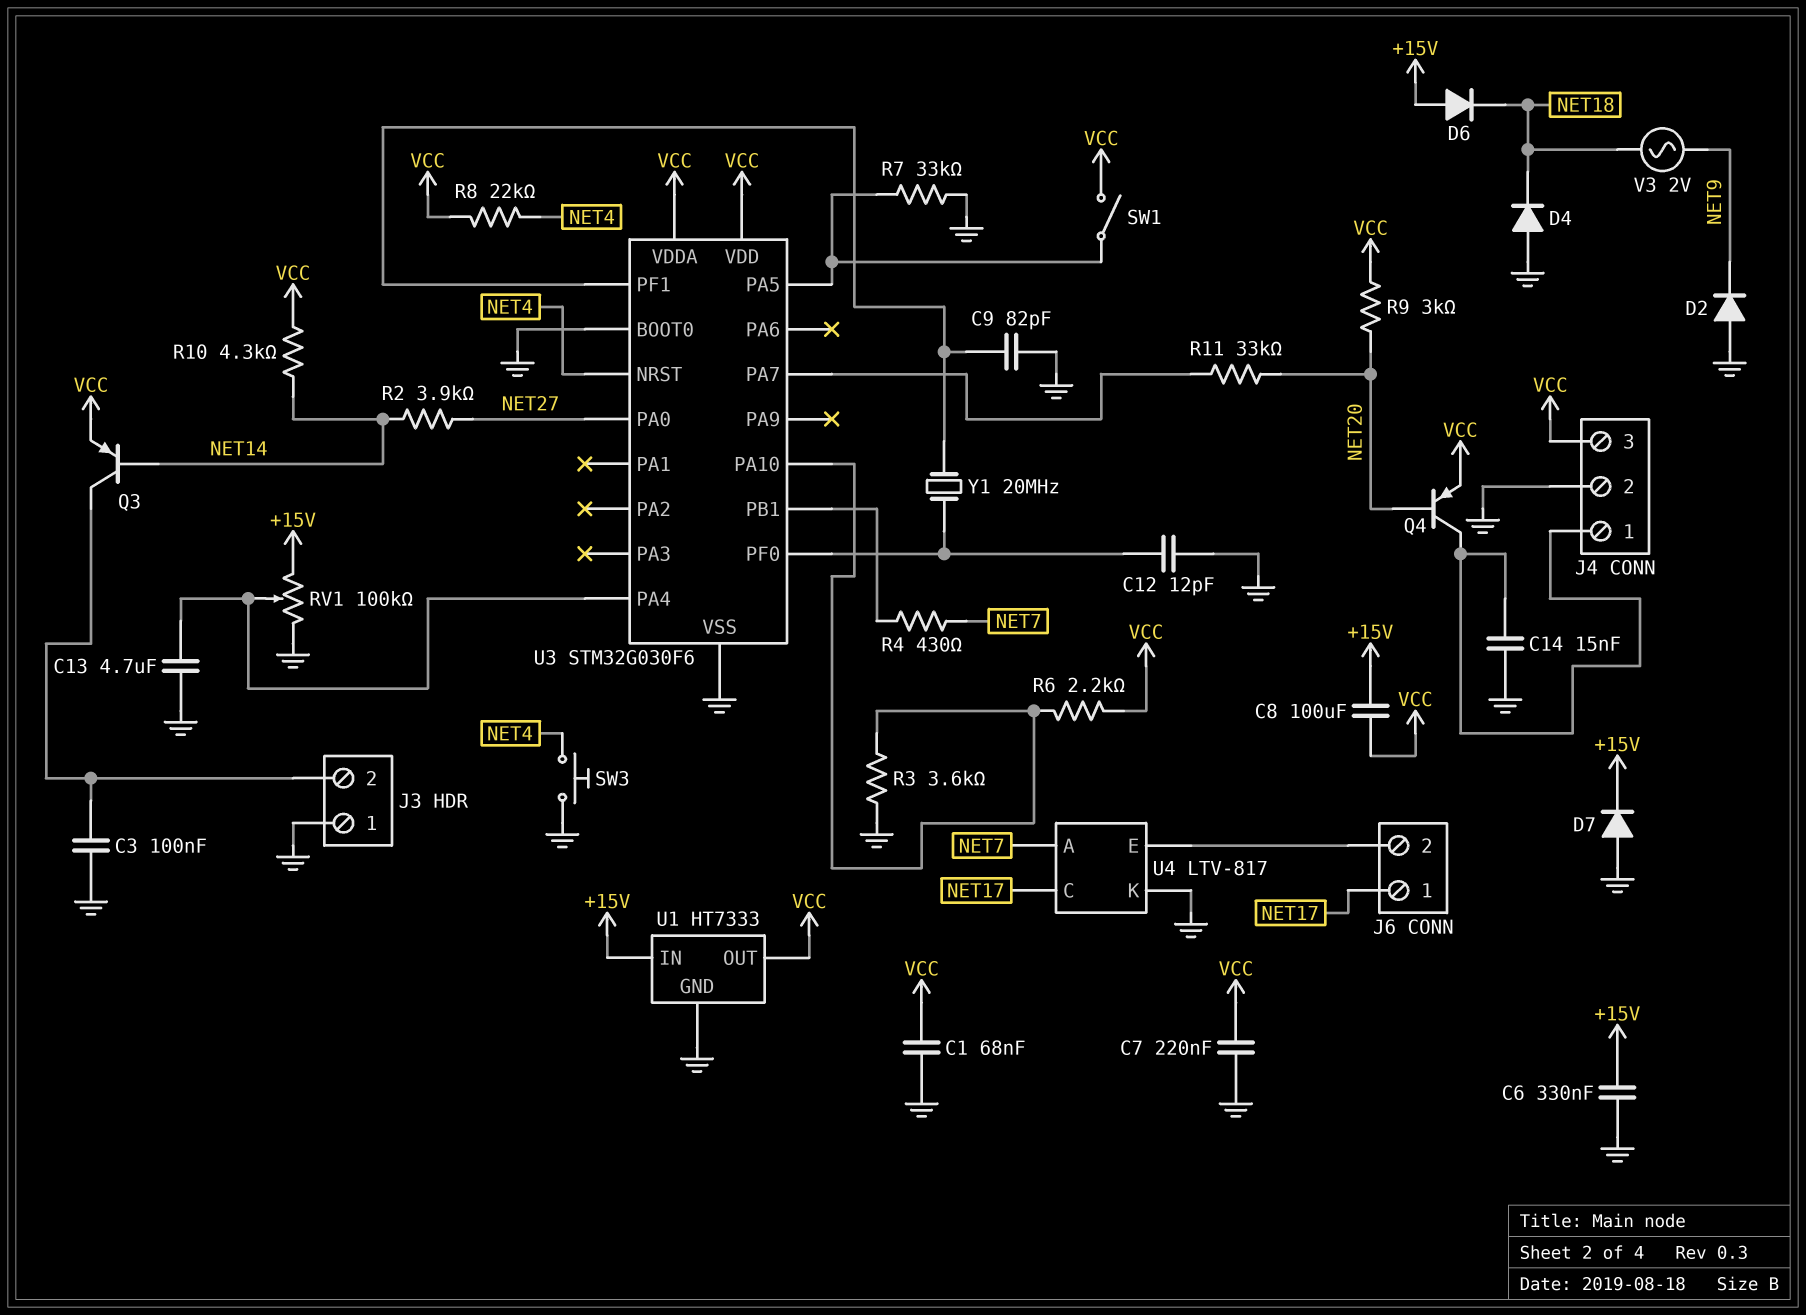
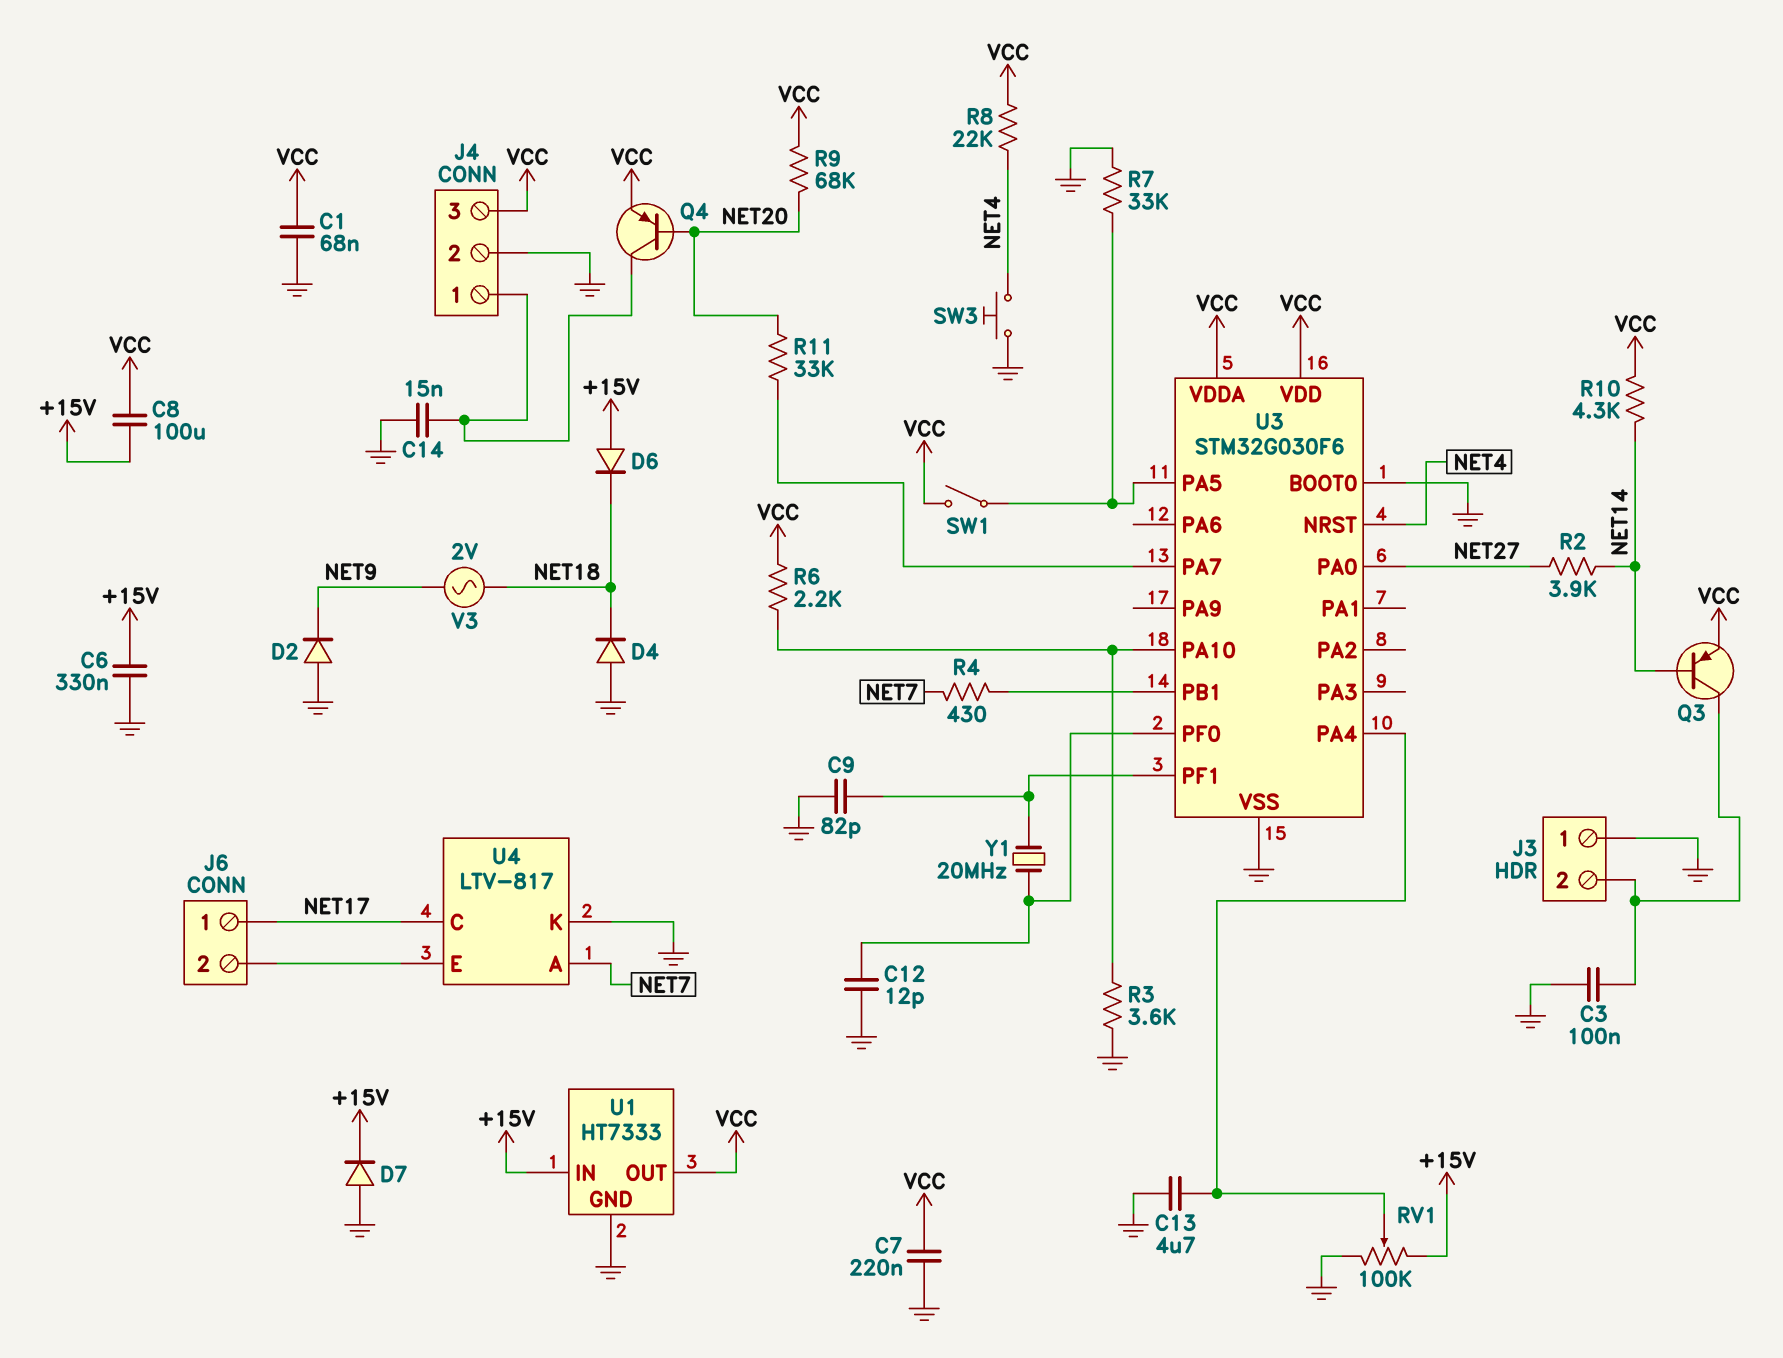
R9: 3k (NET20, VCC) -> 68k (NET20, VCC)

